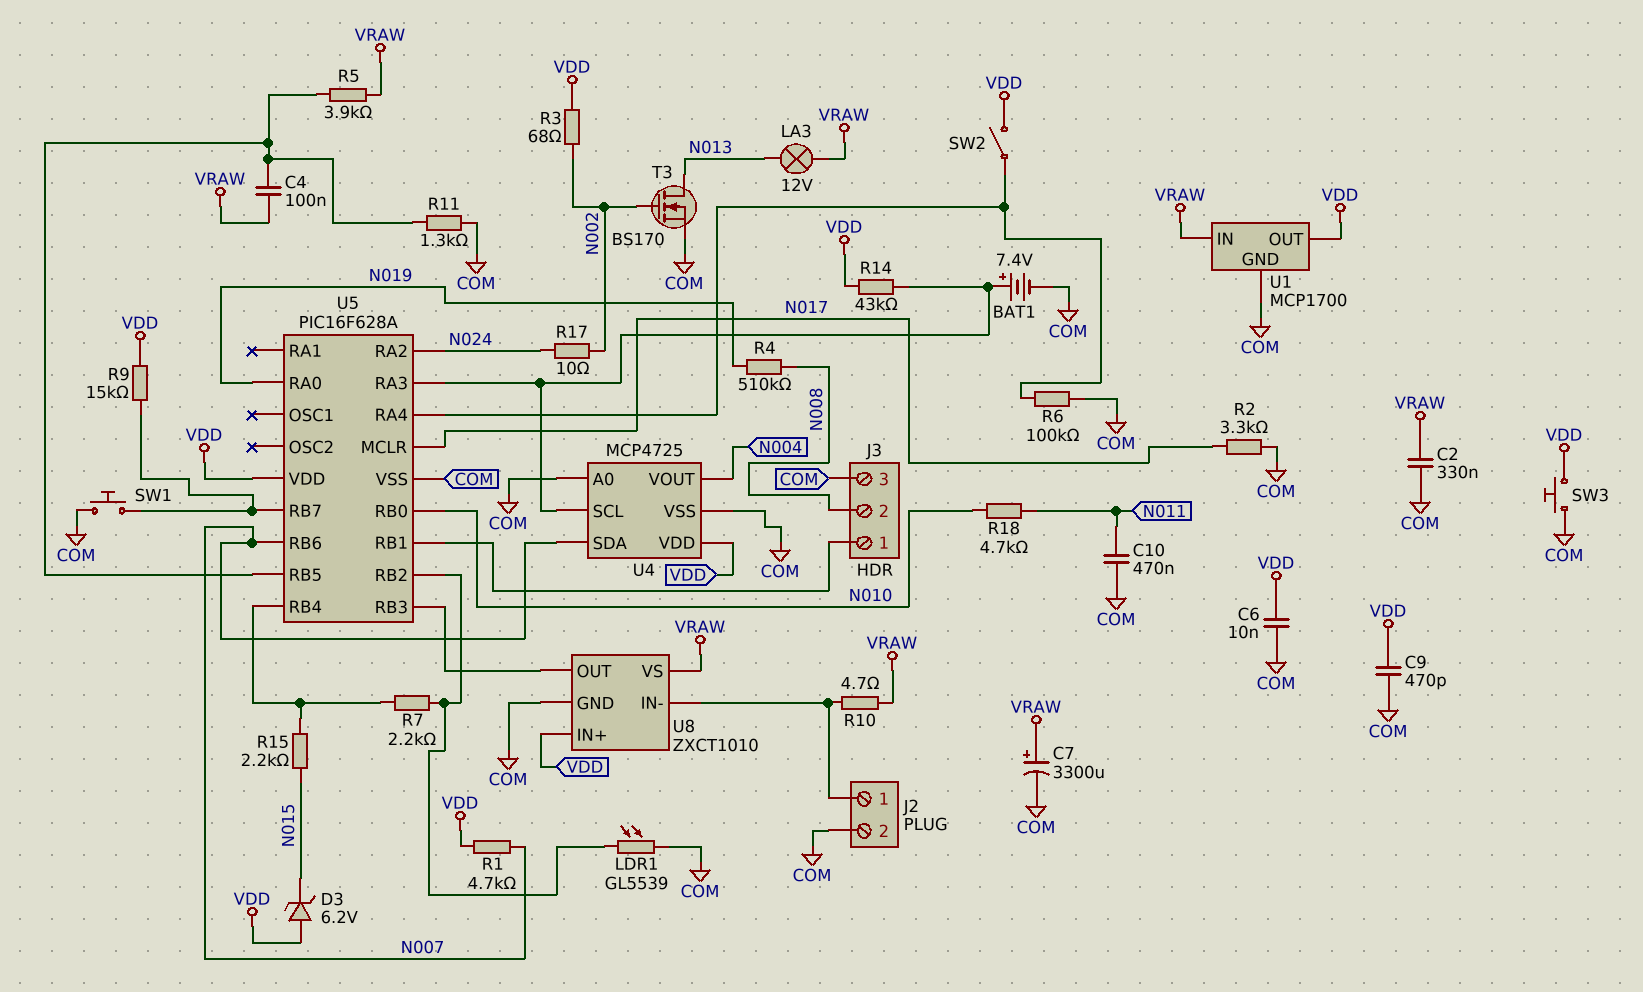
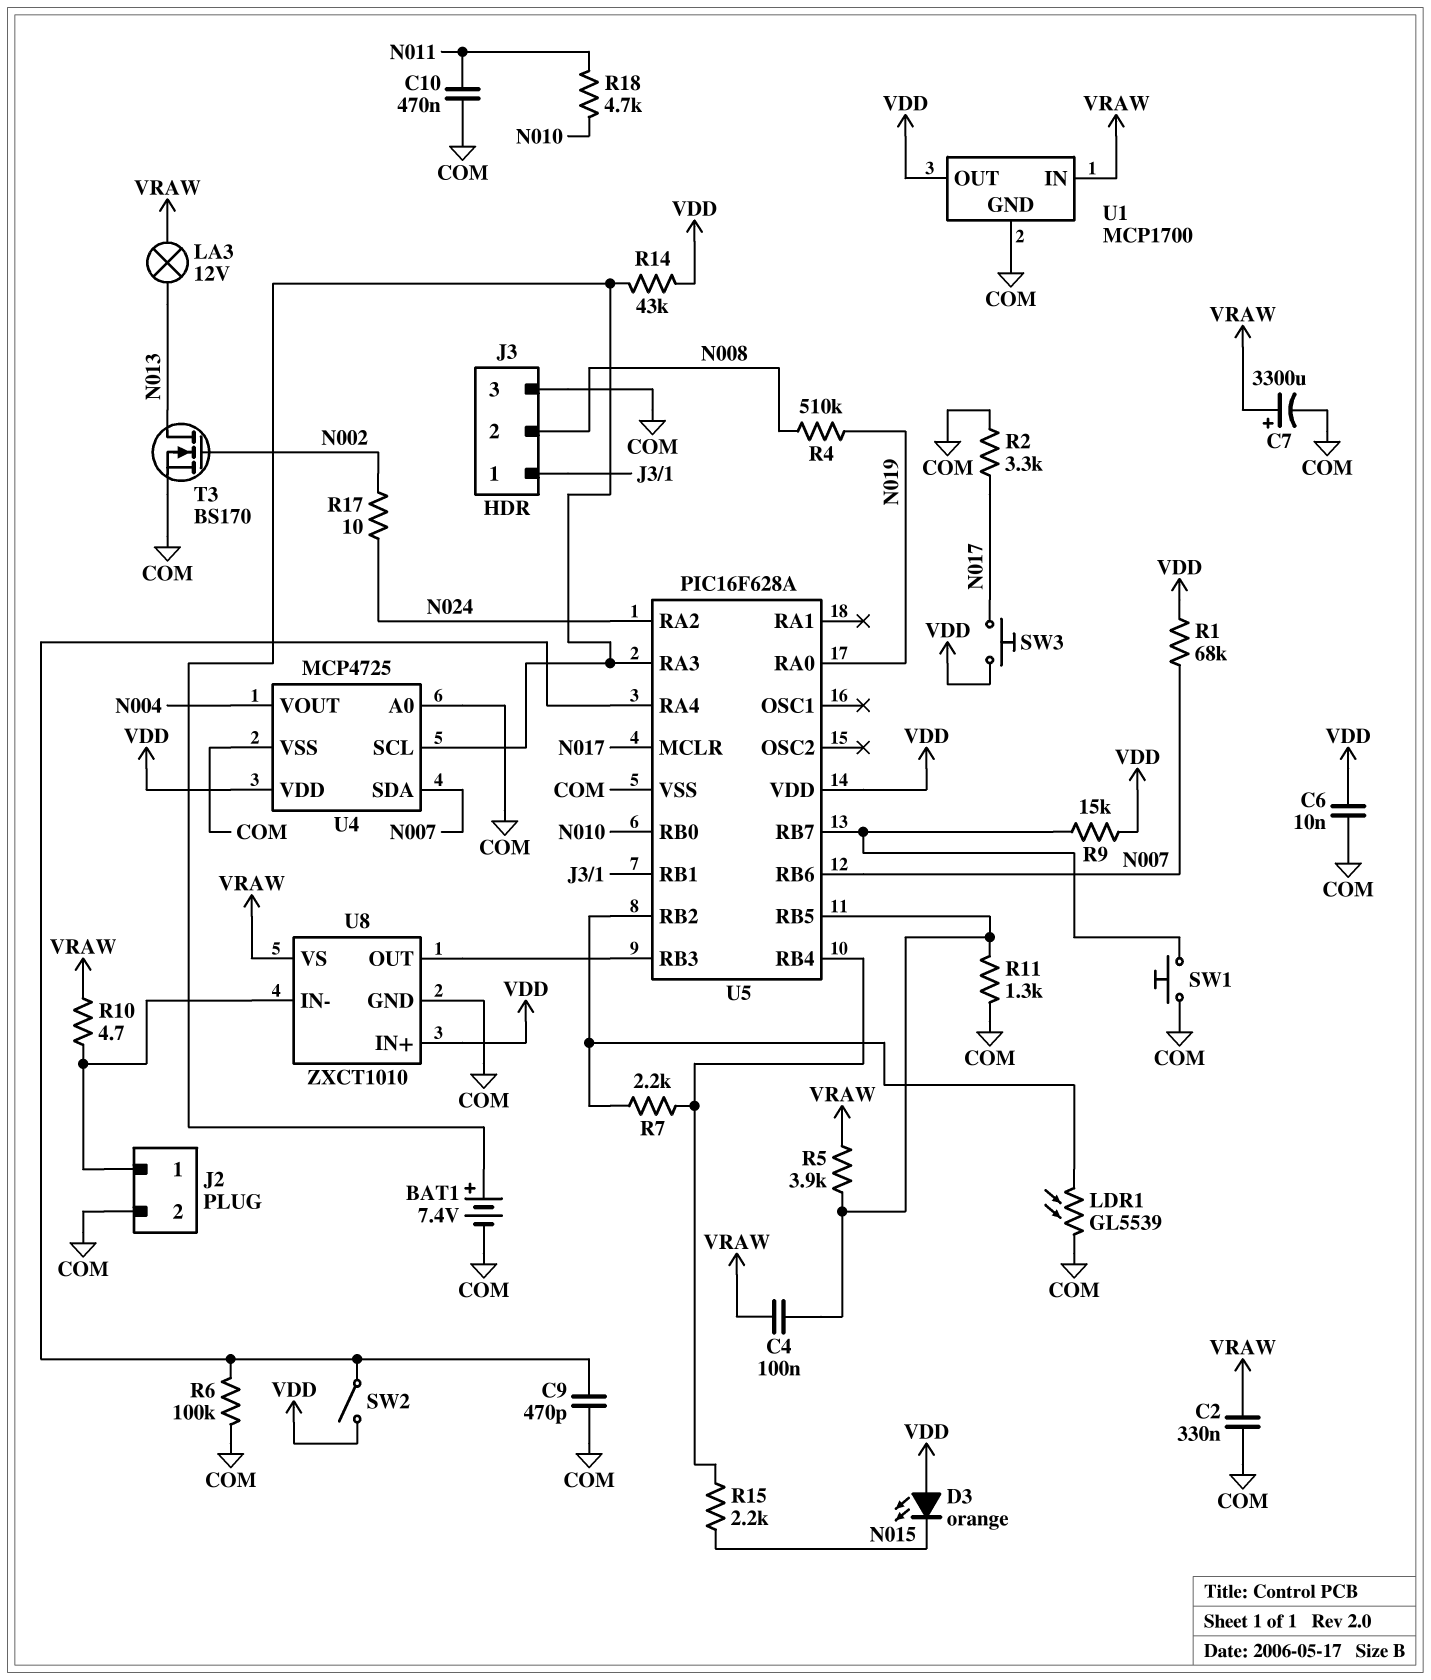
C9: 470pF (COM, VDD) -> 470pF (COM, U5/RA4)
D3: zener 6.2V (A VDD, K N015) -> LED orange (A VDD, K N015)
R1: 4.7k (N007, VDD) -> 68k (N007, VDD)
R3: 68 (N002, VDD) -> none
SW3: button (COM, VDD) -> button (N017, VDD)

